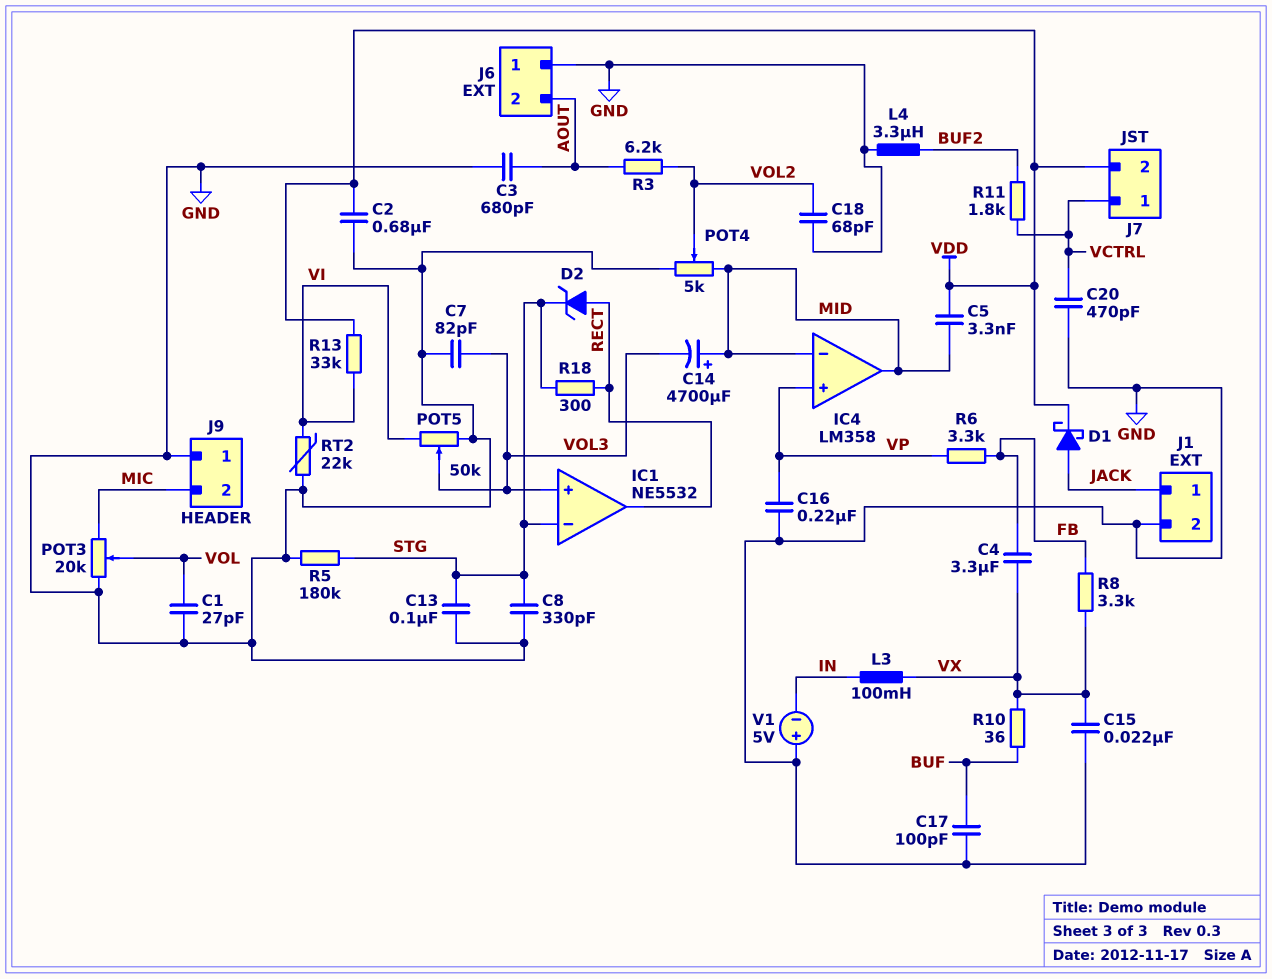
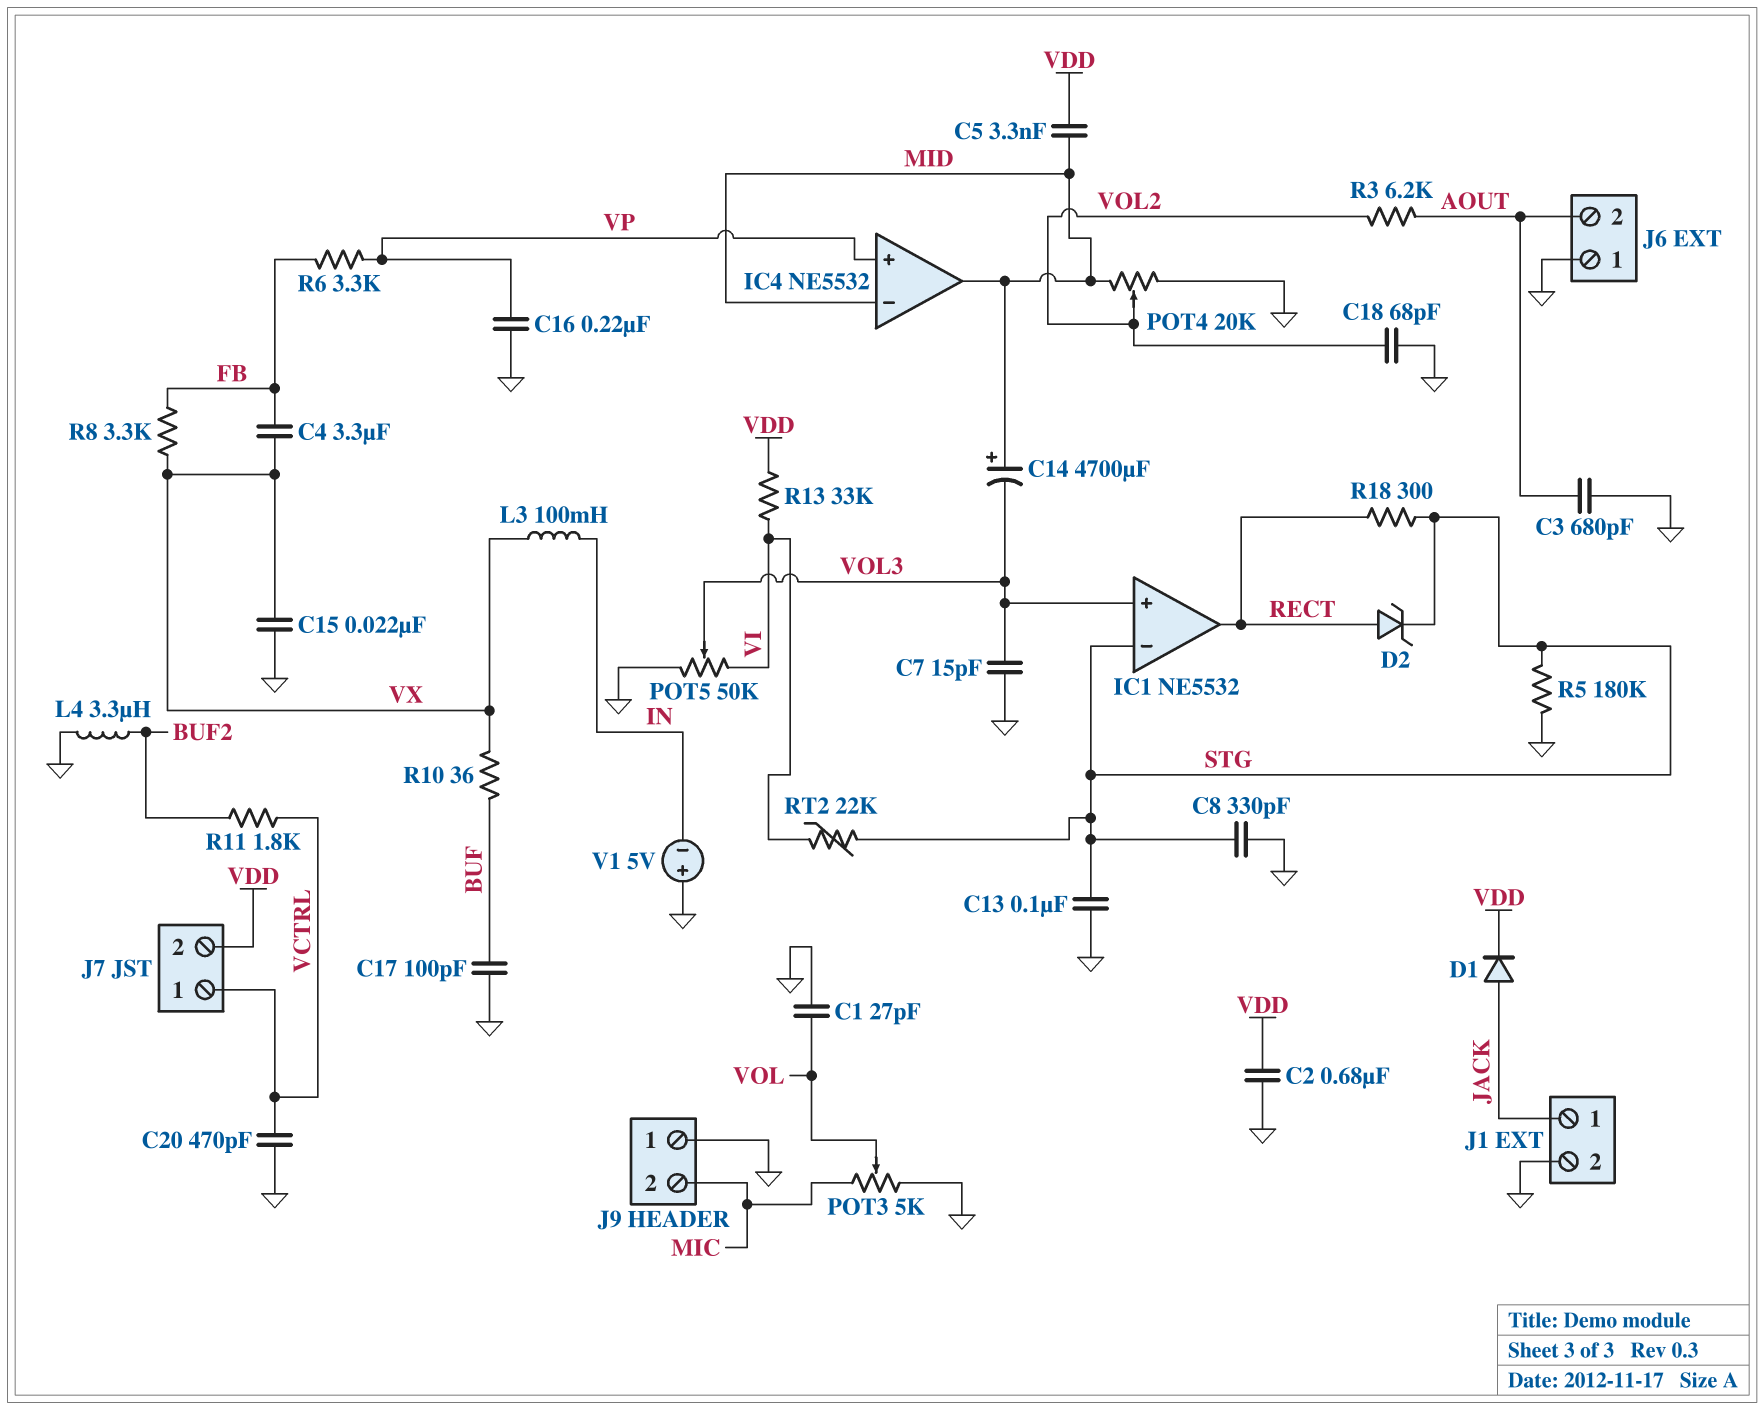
C7: 82pF (GND, VOL3) -> 15pF (GND, VOL3)
D1: schottky (A JACK, K VDD) -> diode (A JACK, K VDD)
IC4: LM358 -> NE5532
POT3: 20k (GND, MIC, wiper VOL) -> 5k (GND, MIC, wiper VOL)
POT4: 5k (GND, MID, wiper VOL2) -> 20k (GND, MID, wiper VOL2)
RT2: 22k (GND, VI) -> 22k (STG, VI)

